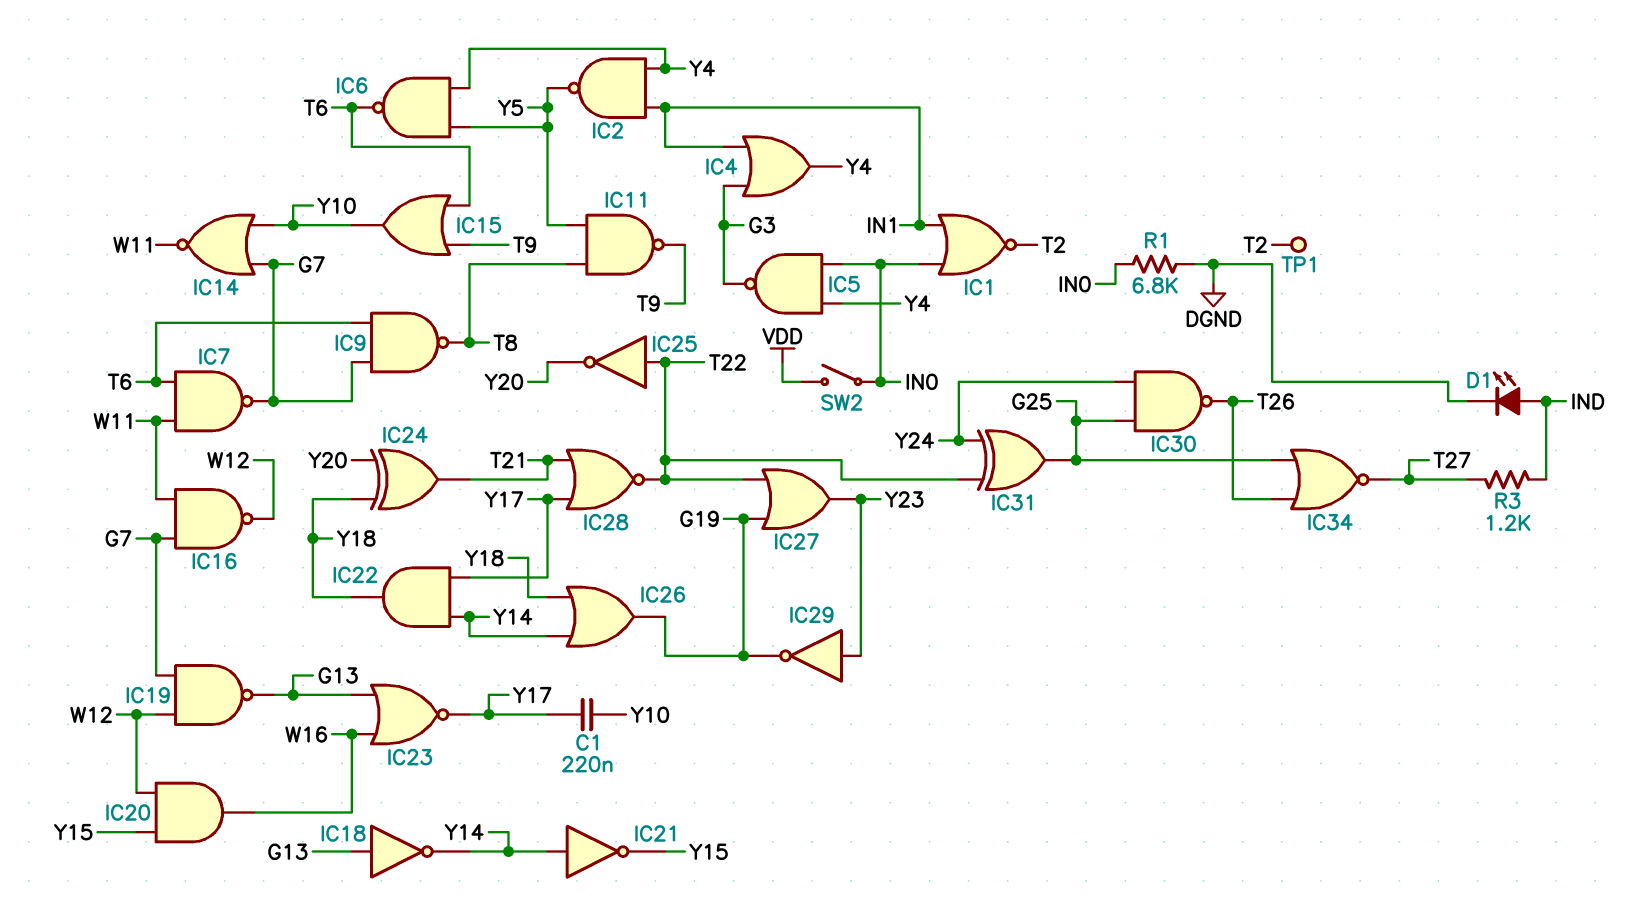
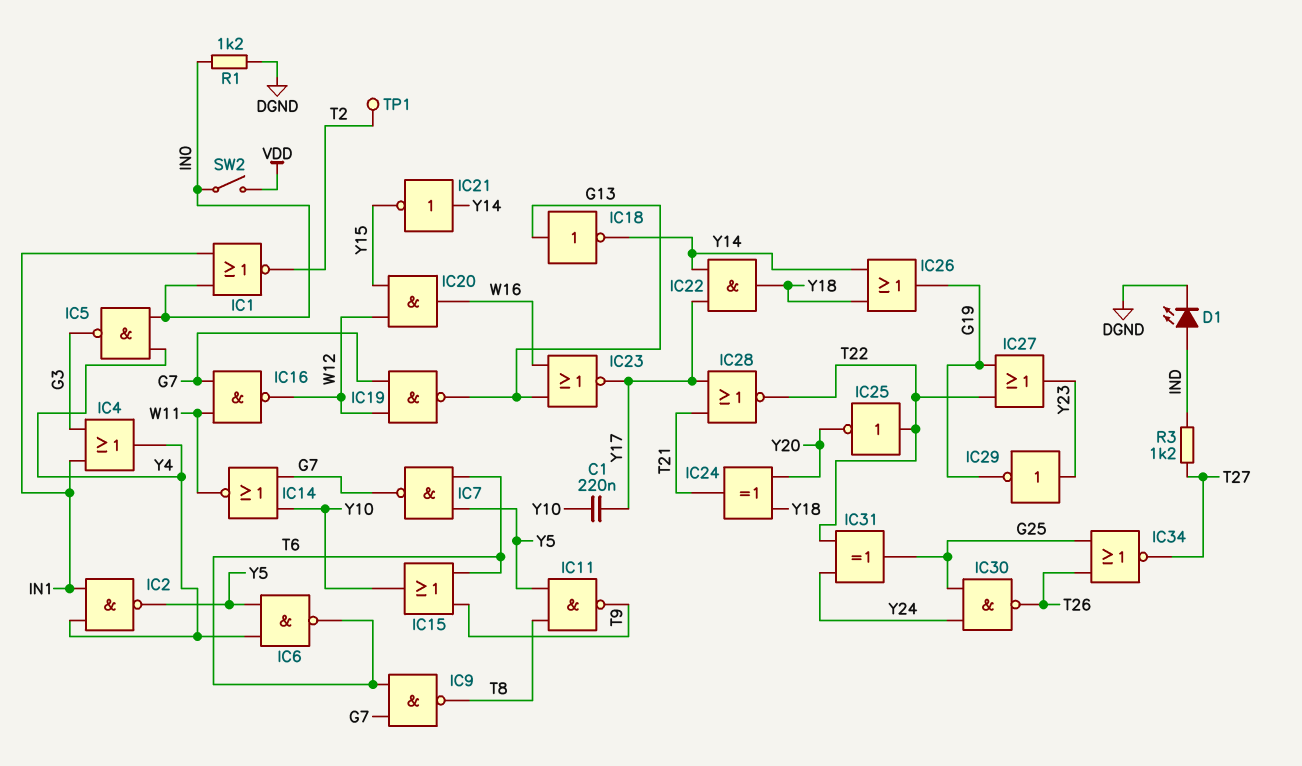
IC7: NAND (in T6, in W11, out G7) -> NAND (in T6, in Y5, out G7)
R1: 6.8k (DGND, IN0) -> 1.2k (DGND, IN0)

